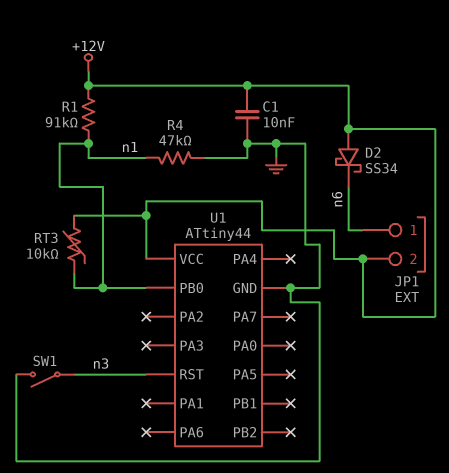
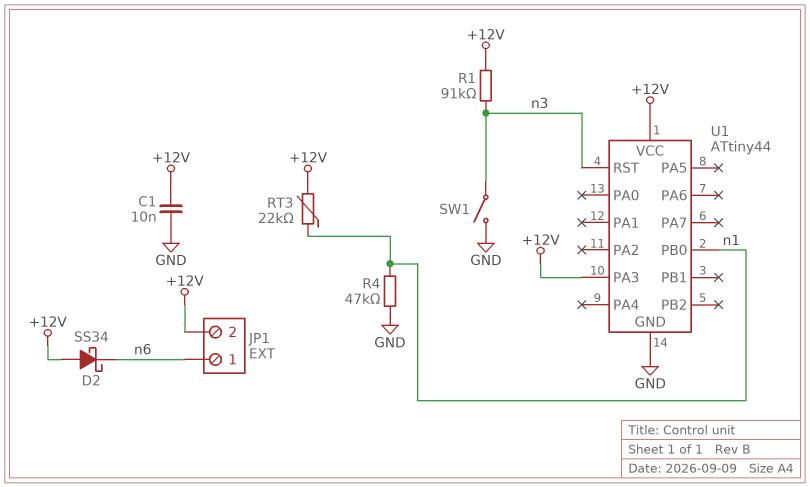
R1: 91k (+12V, n1) -> 91k (+12V, n3)
RT3: 10k (+12V, n1) -> 22k (+12V, n1)
U1 pin PA3: none -> +12V

